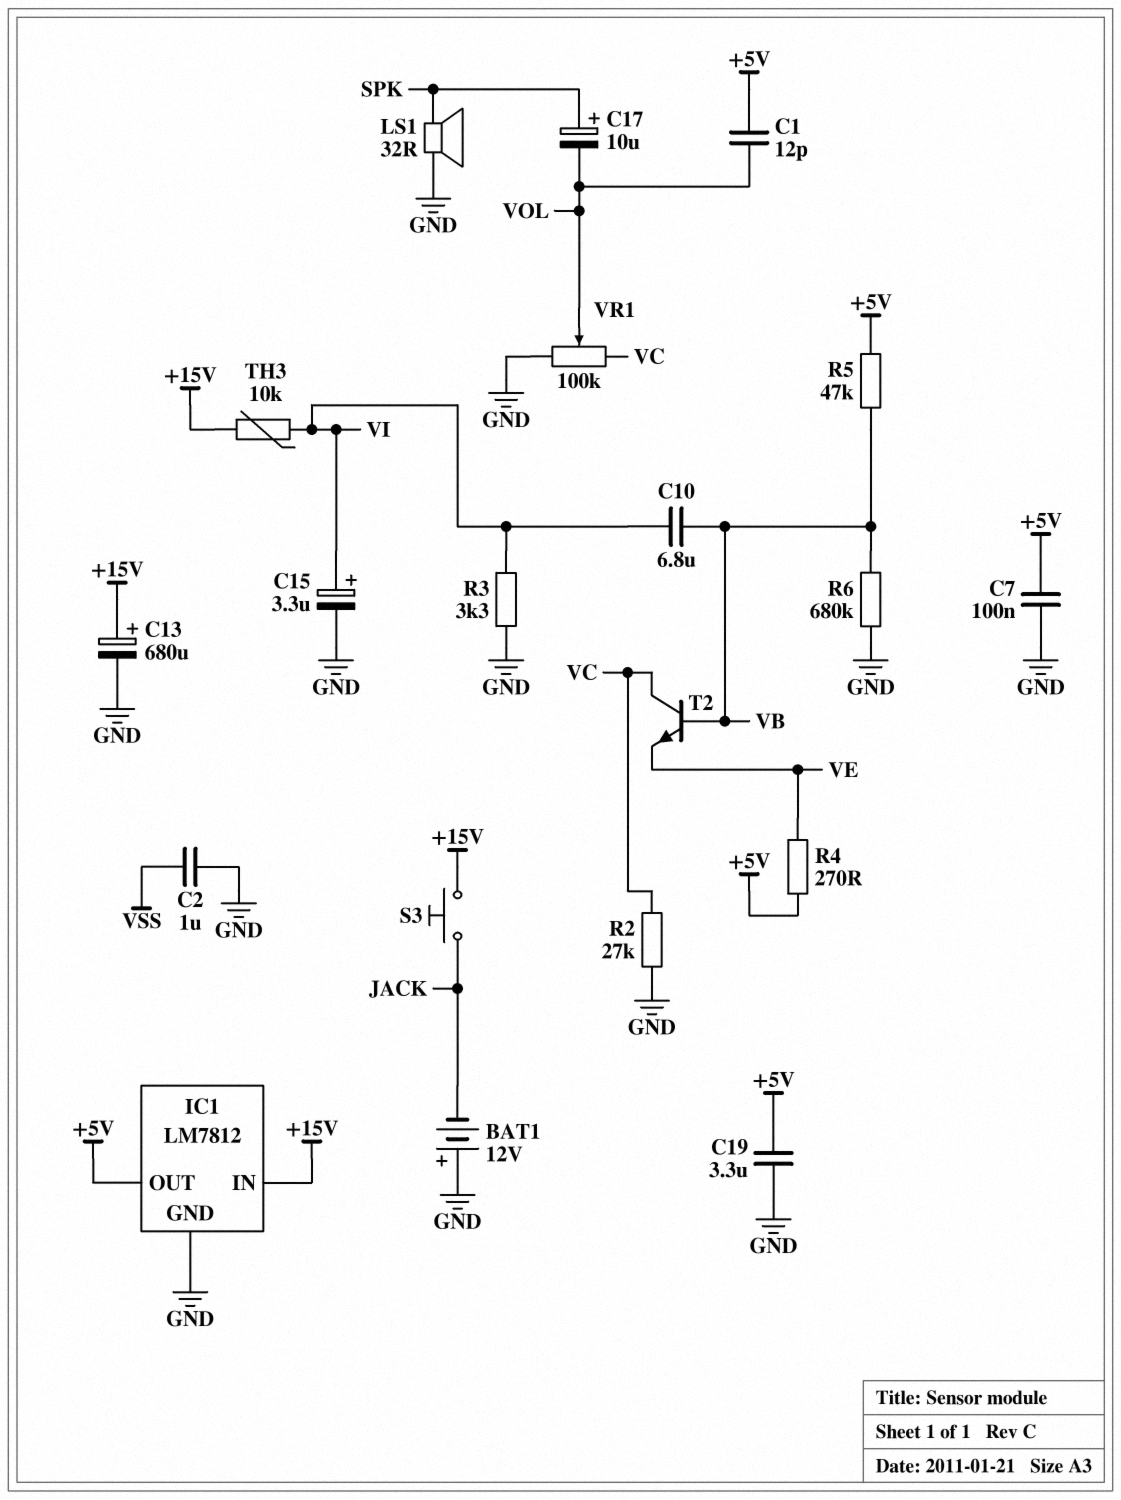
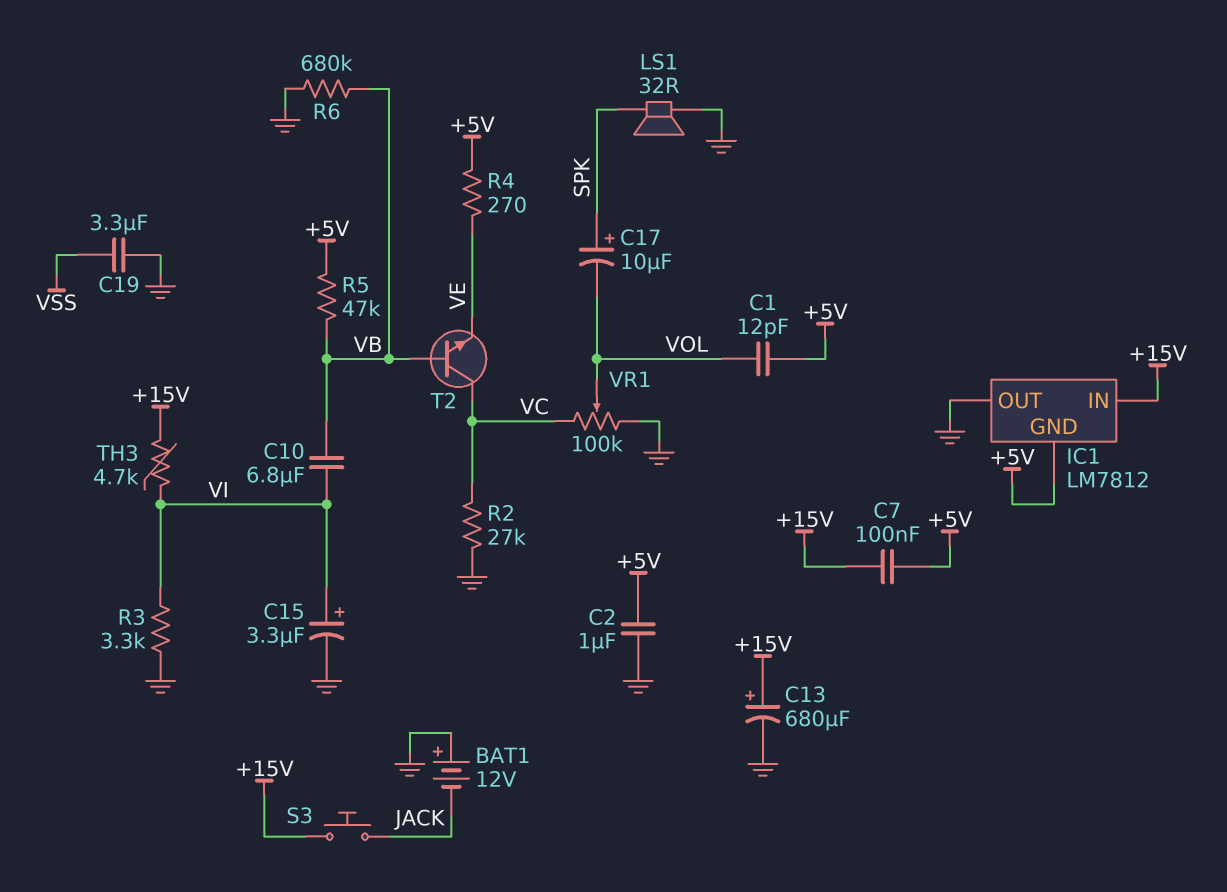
C2: 1uF (GND, VSS) -> 1uF (+5V, GND)
C7: 100nF (+5V, GND) -> 100nF (+5V, +15V)
C19: 3.3uF (+5V, GND) -> 3.3uF (GND, VSS)
IC1 pin GND: GND -> +5V
IC1 pin OUT: +5V -> GND
TH3: 10k (+15V, VI) -> 4.7k (+15V, VI)

